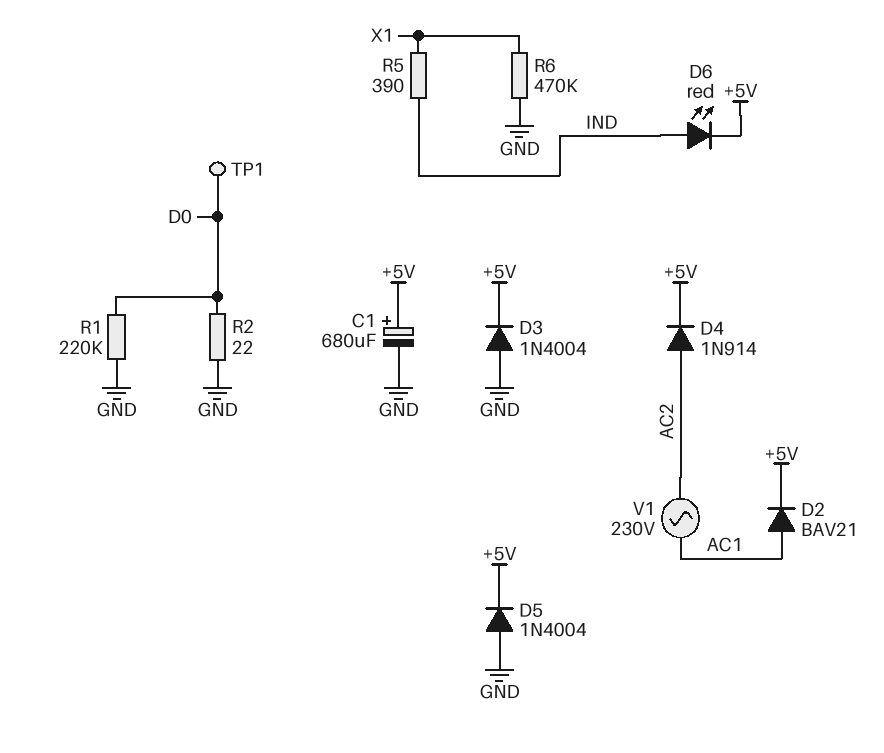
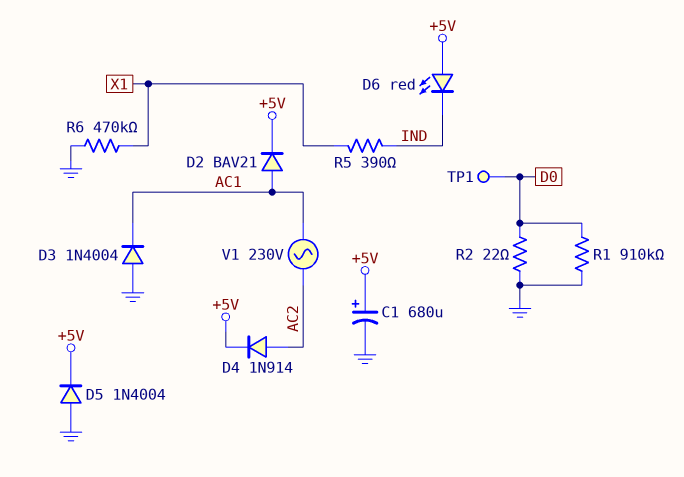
D3: diode 1N4004 (A GND, K +5V) -> diode 1N4004 (A GND, K AC1)
D6: LED red (A IND, K +5V) -> LED red (A +5V, K IND)
R1: 220k (D0, GND) -> 910k (D0, GND)

